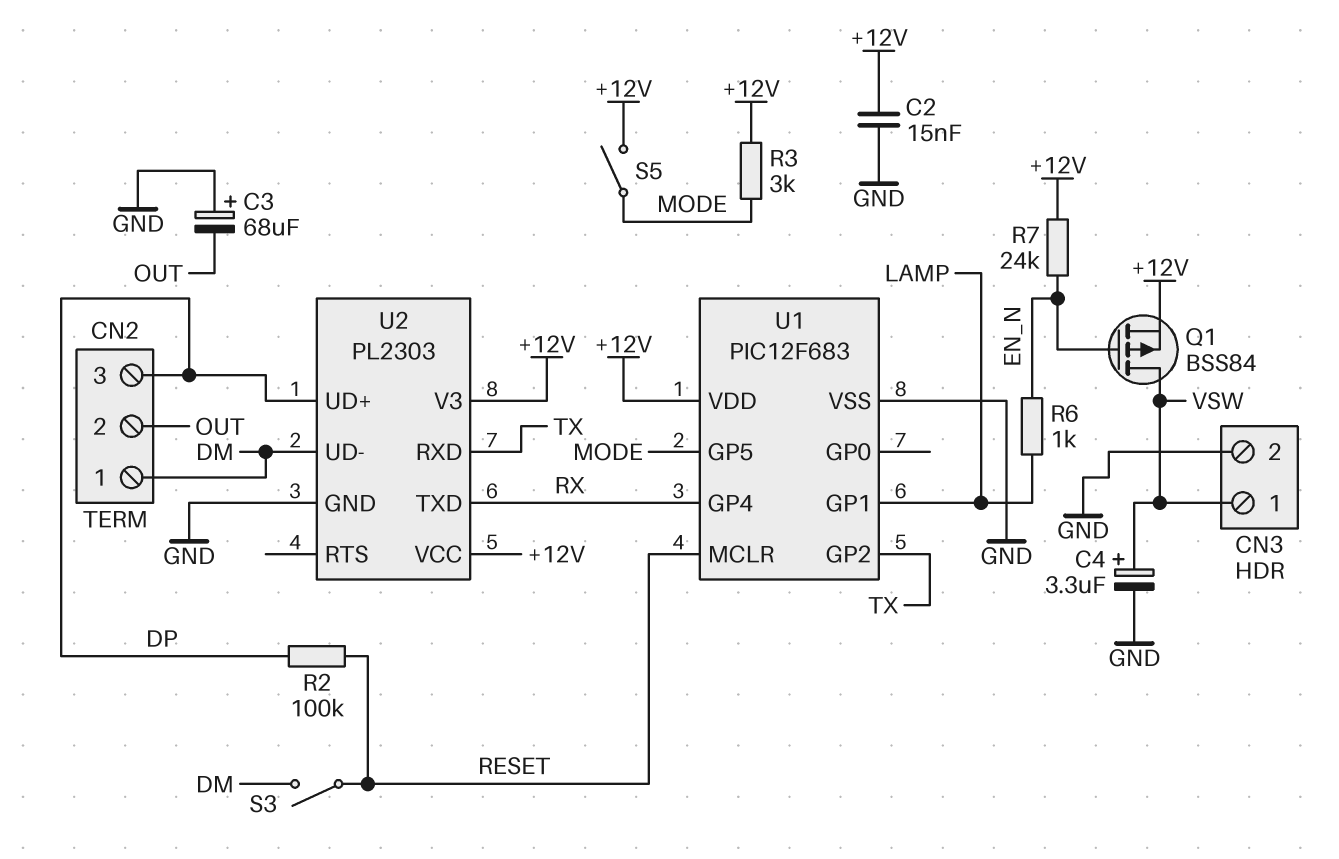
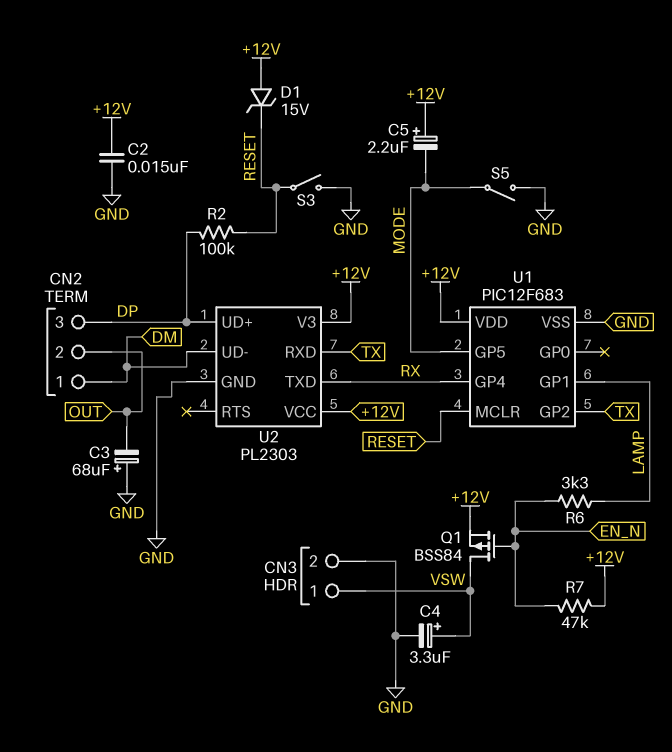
C5: none -> 2.2uF (plus +12V, minus MODE)
D1: none -> zener 15V (A +12V, K RESET)
R3: 3k (+12V, MODE) -> none
R6: 1k (EN_N, LAMP) -> 3.3k (EN_N, LAMP)
R7: 24k (+12V, EN_N) -> 47k (+12V, EN_N)
S3: switch (DM, RESET) -> switch (GND, RESET)
S5: switch (+12V, MODE) -> switch (GND, MODE)

